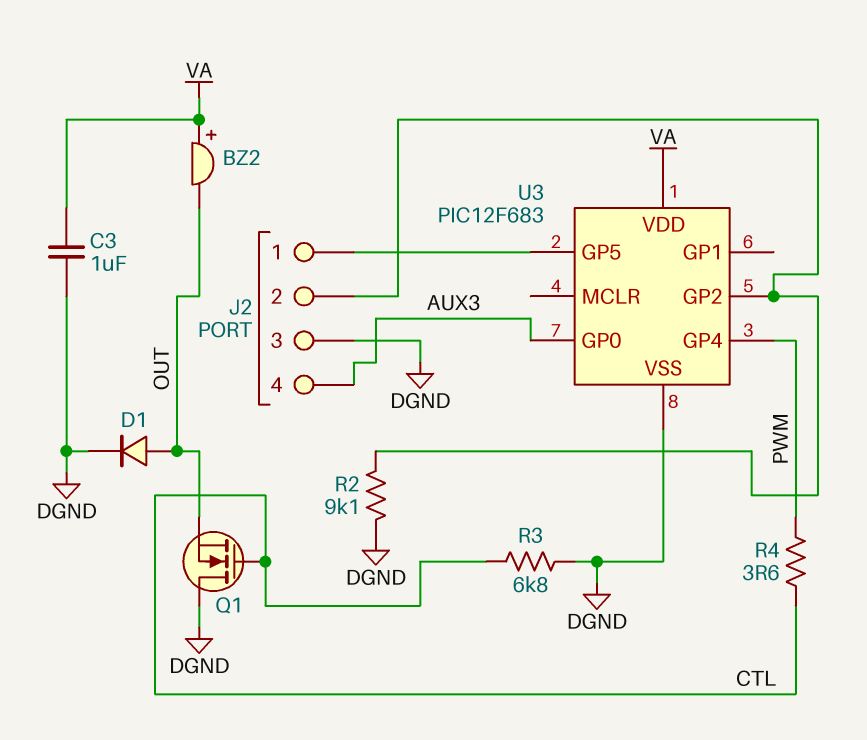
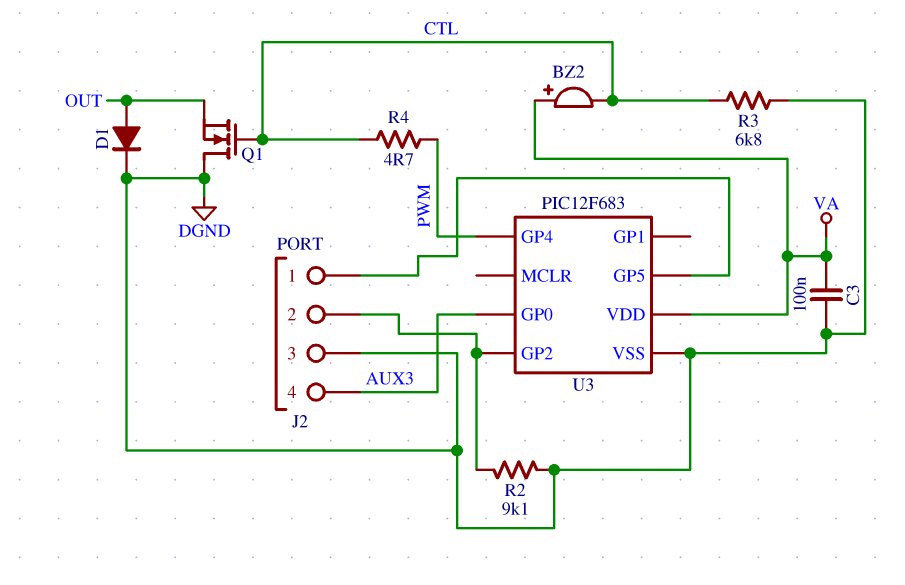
BZ2: buzzer (plus VA, minus OUT) -> buzzer (plus VA, minus CTL)
C3: 1uF (DGND, VA) -> 100nF (DGND, VA)
R4: 3.6 (CTL, PWM) -> 4.7 (CTL, PWM)

